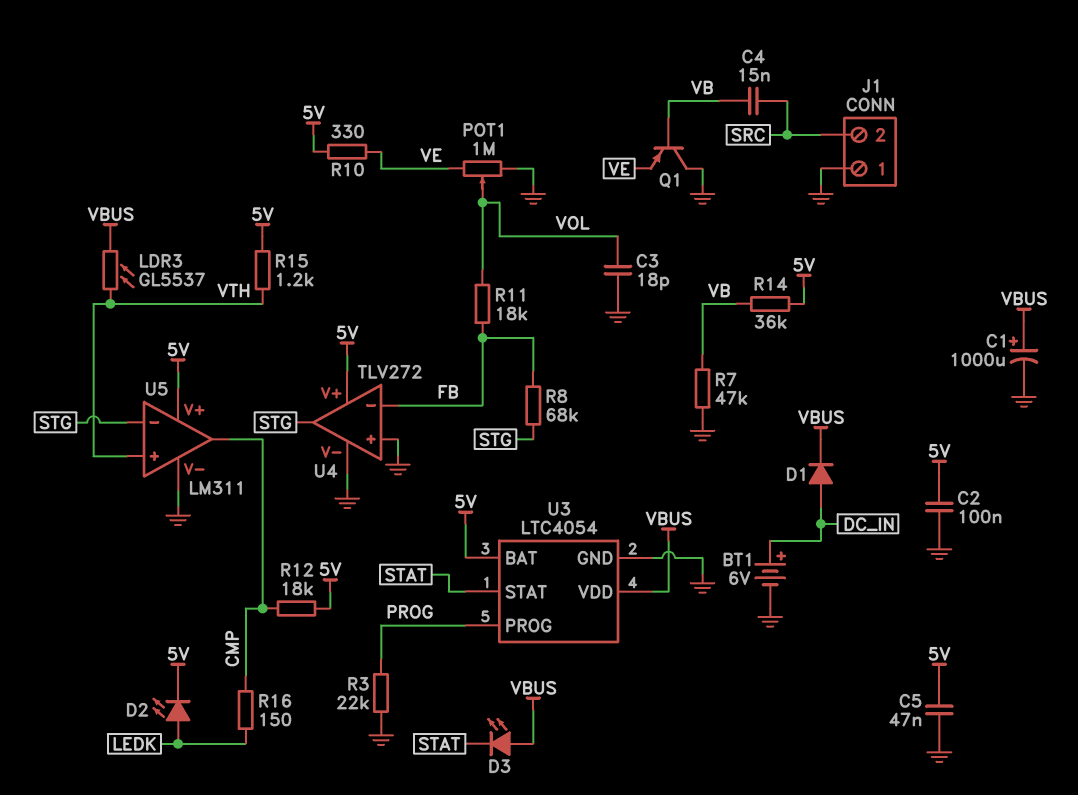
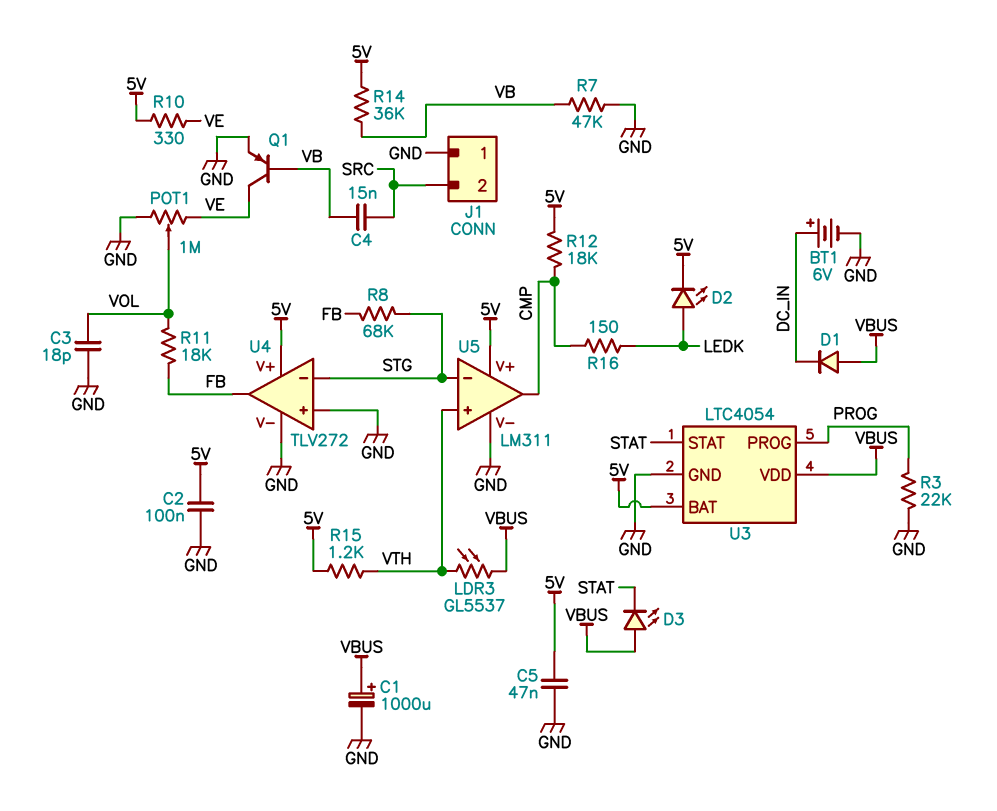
D1: diode (A DC_IN, K VBUS) -> diode (A VBUS, K DC_IN)
Q1: PNP (B VB, C GND, E VE) -> PNP (B VB, C VE, E GND)
U4 pin in-: FB -> STG
U4 pin out: STG -> FB

